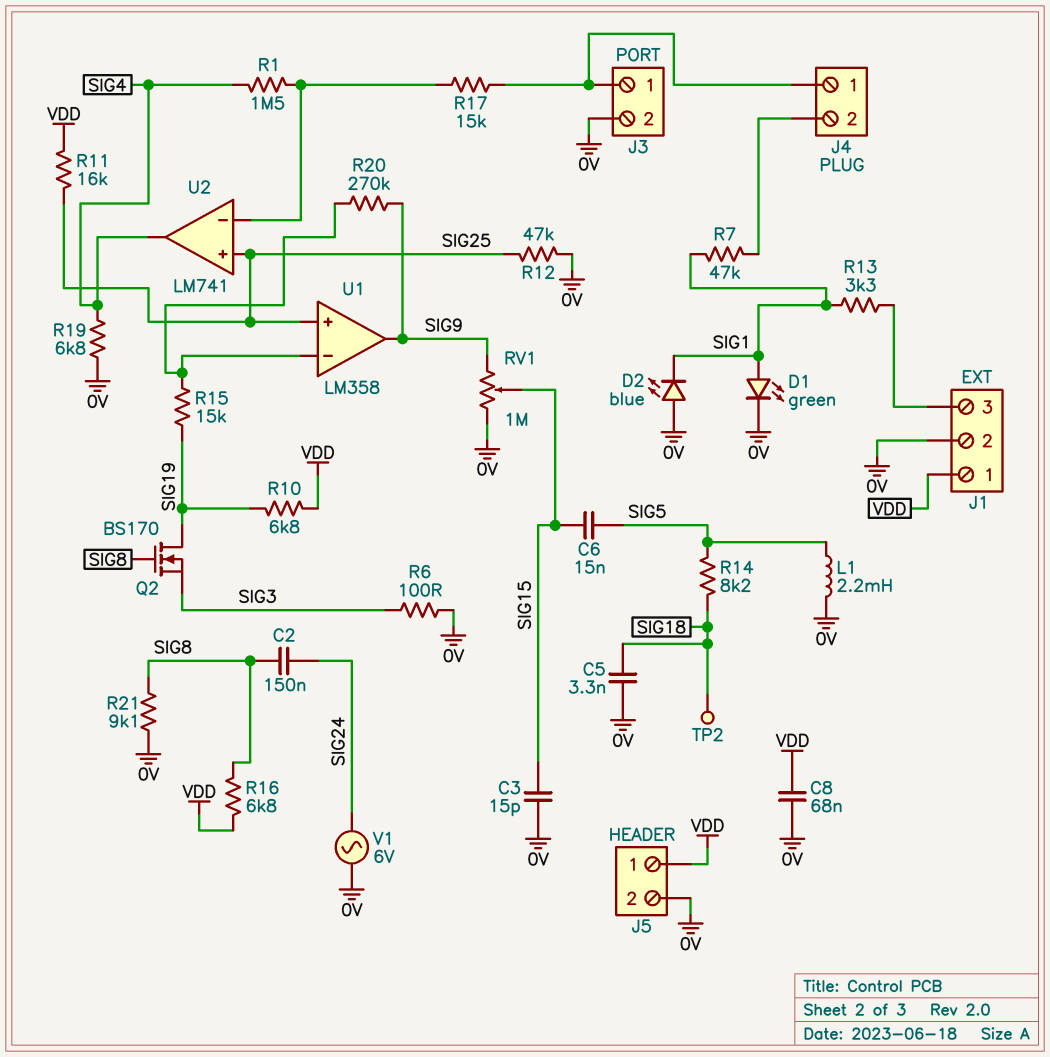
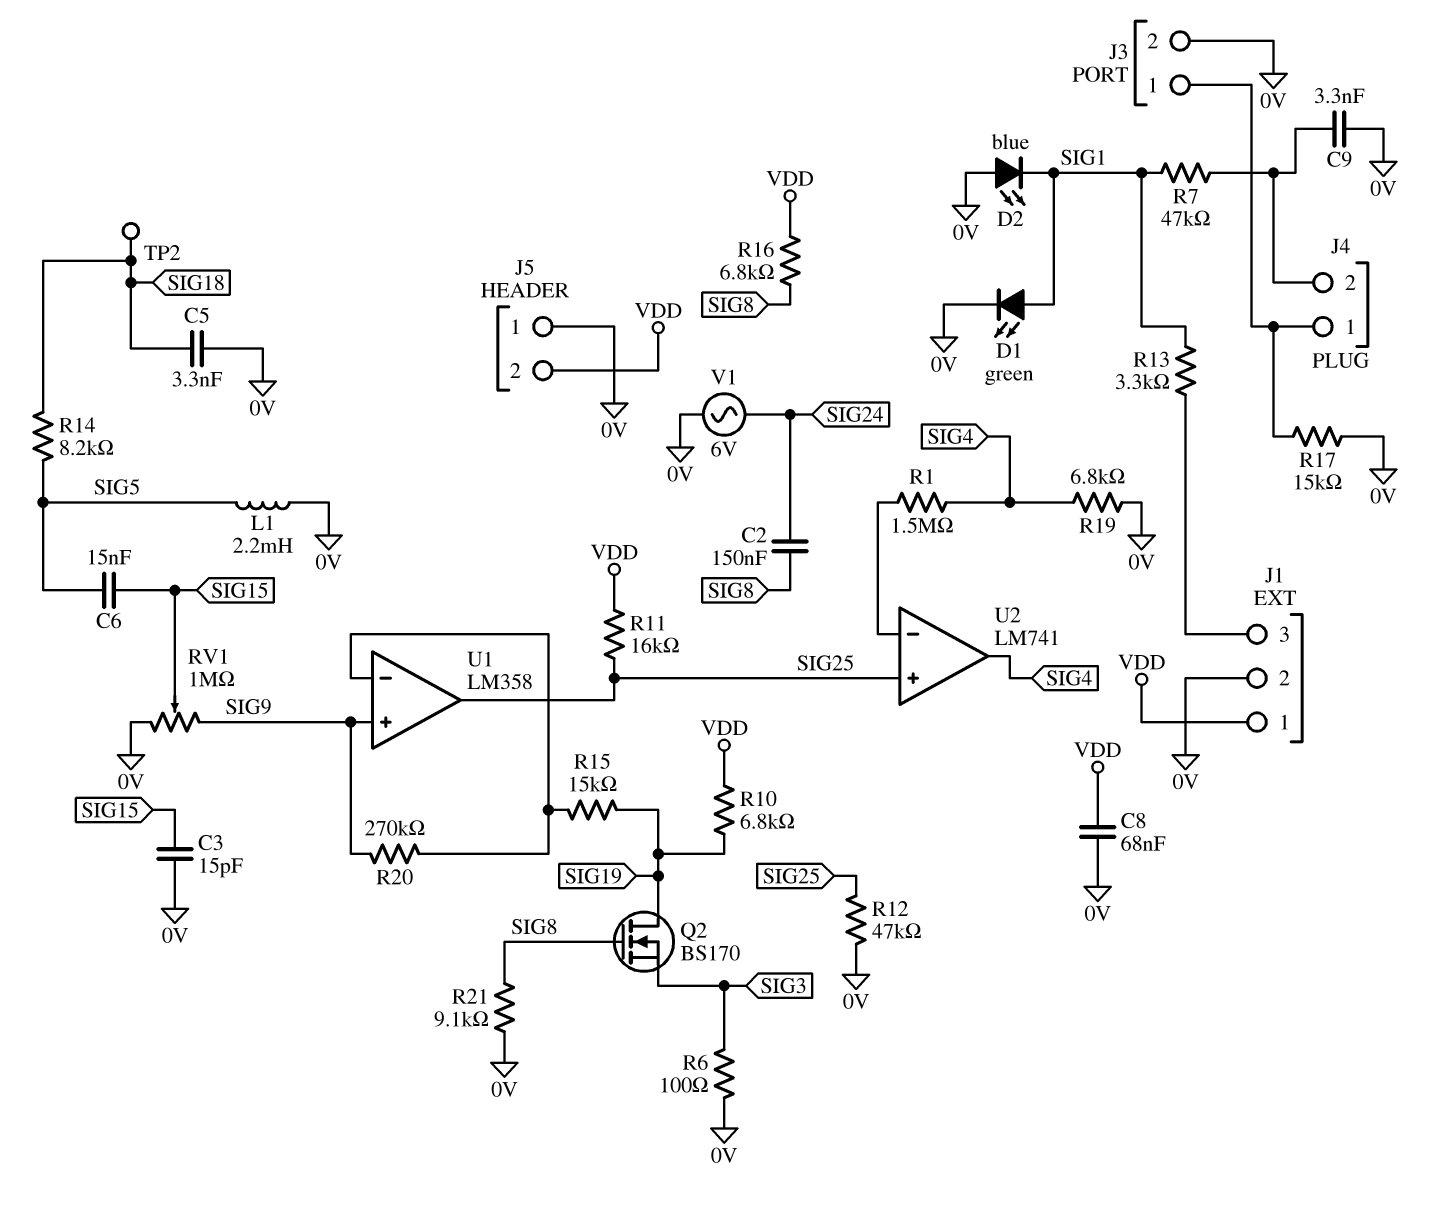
C9: none -> 3.3nF (0V, J4/2)
J5 pin 1: VDD -> 0V
J5 pin 2: 0V -> VDD
R17: 15k (J3/1, U2/in-) -> 15k (0V, J3/1)
U1 pin in+: SIG25 -> SIG9
U1 pin out: SIG9 -> SIG25

